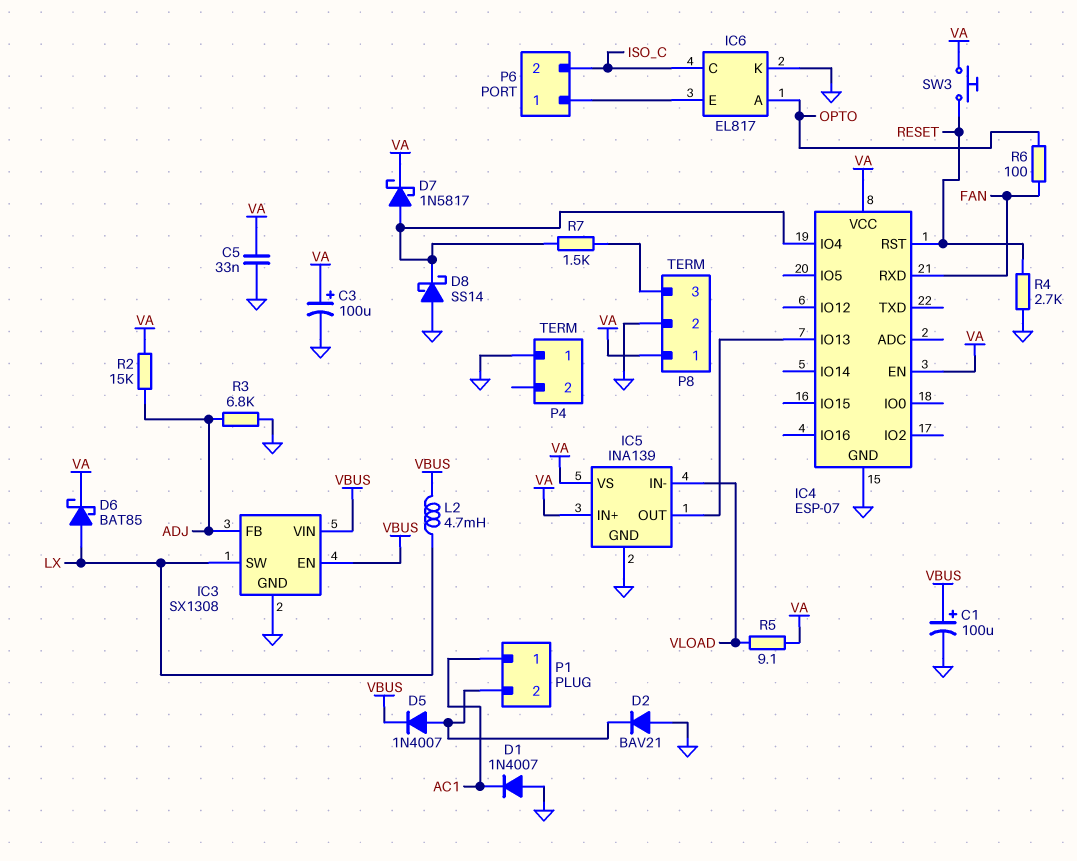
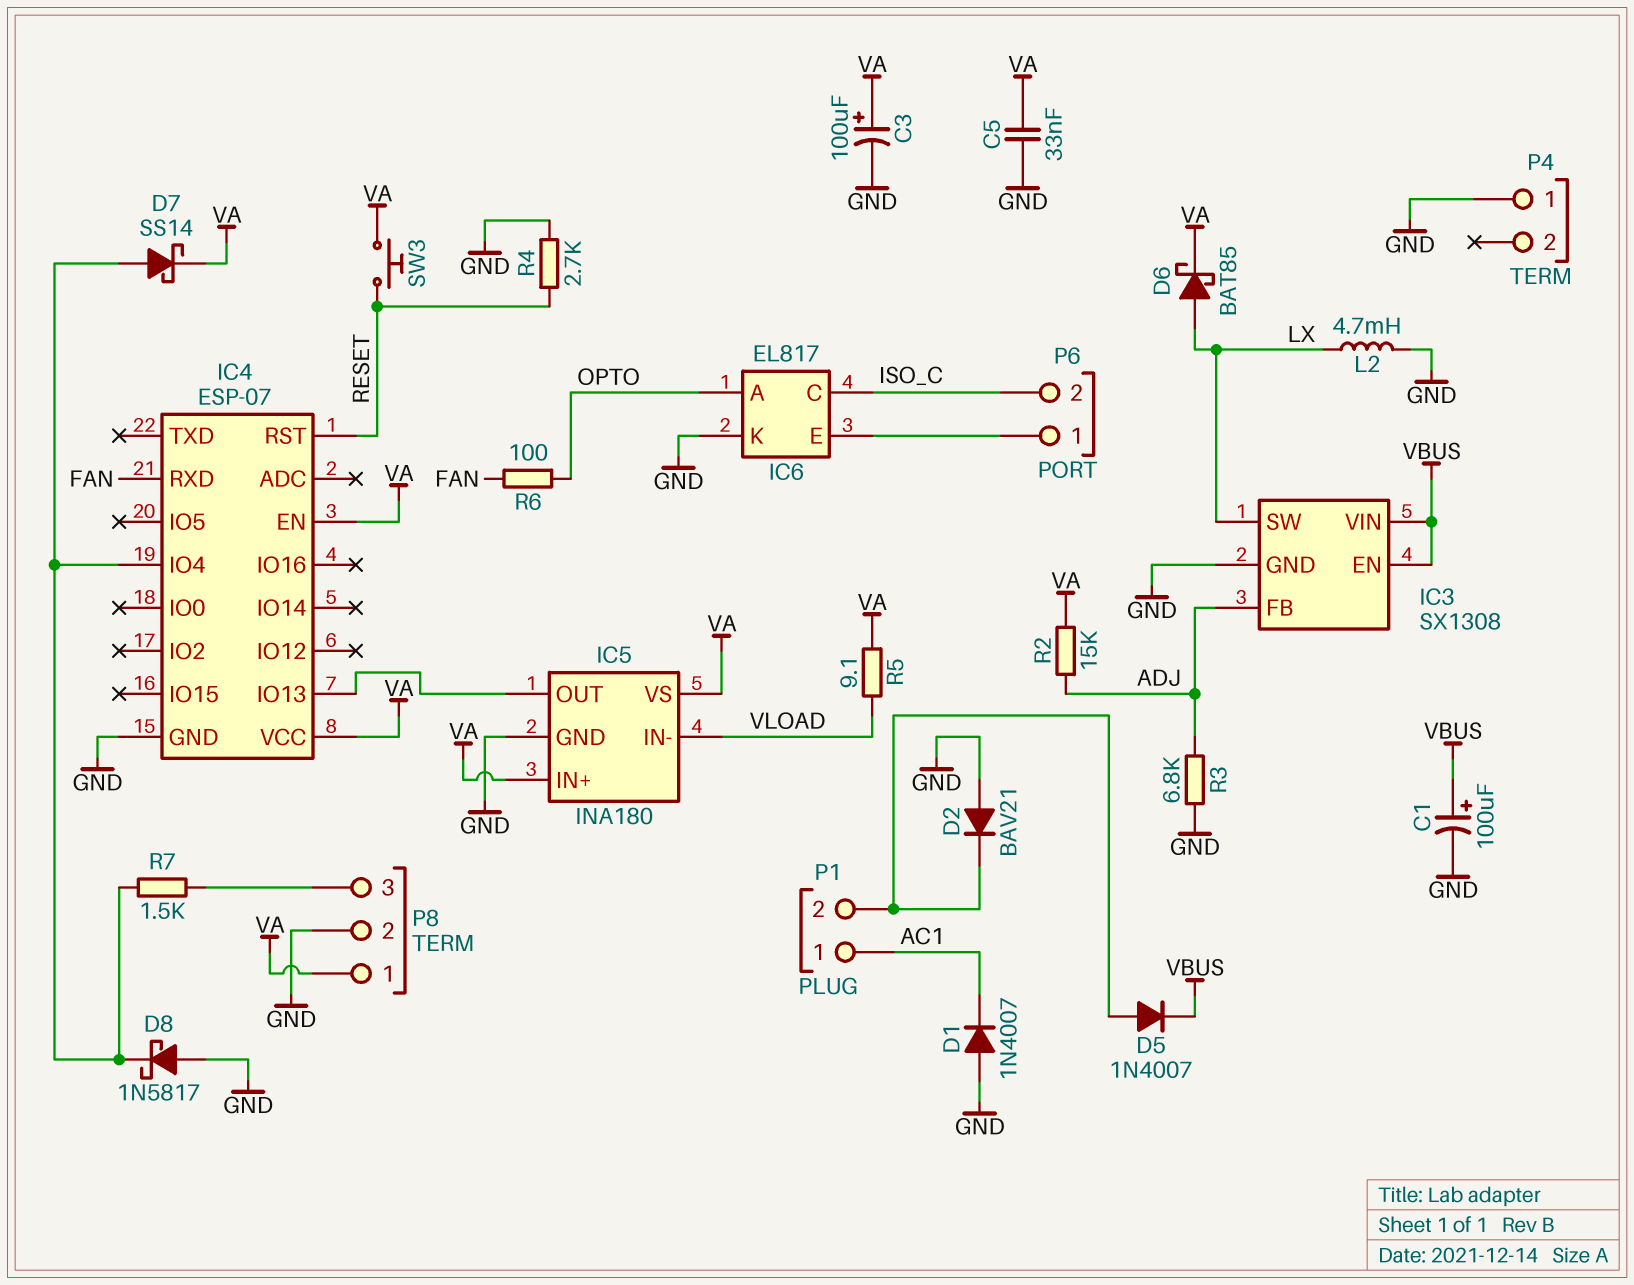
D7: schottky 1N5817 (A IC4/IO4, K VA) -> schottky SS14 (A IC4/IO4, K VA)
D8: schottky SS14 (A GND, K IC4/IO4) -> schottky 1N5817 (A GND, K IC4/IO4)
IC5: INA139 -> INA180
L2: 4.7mH (LX, VBUS) -> 4.7mH (GND, LX)

